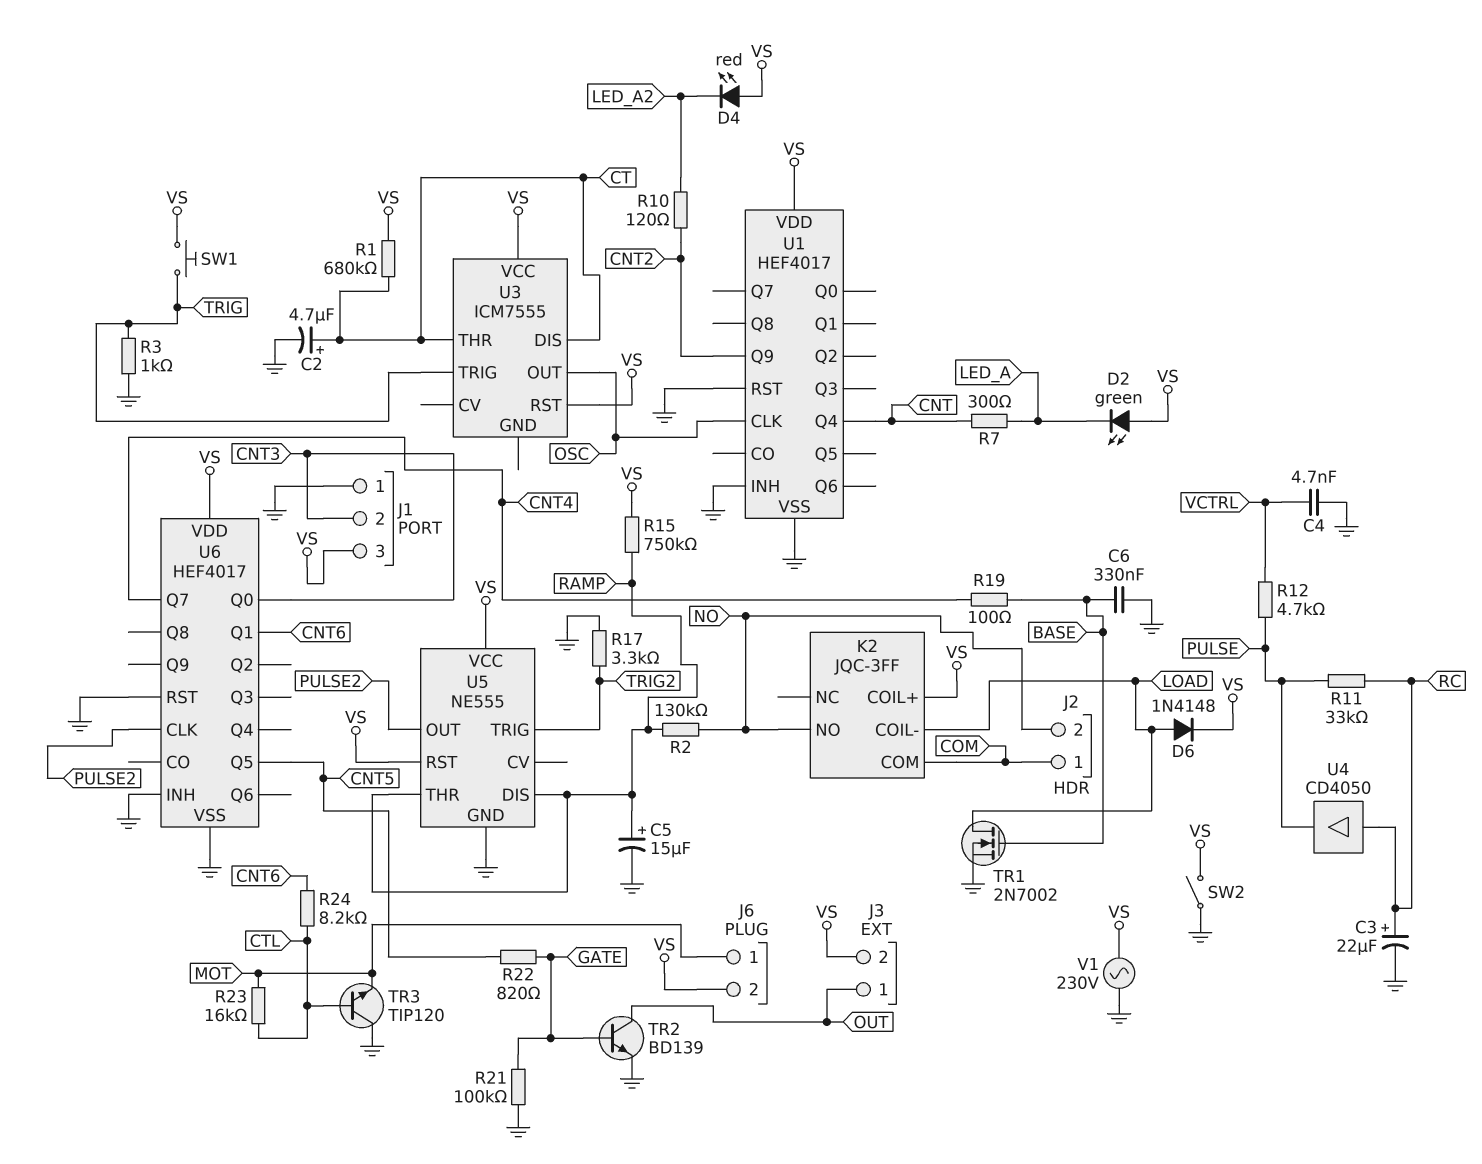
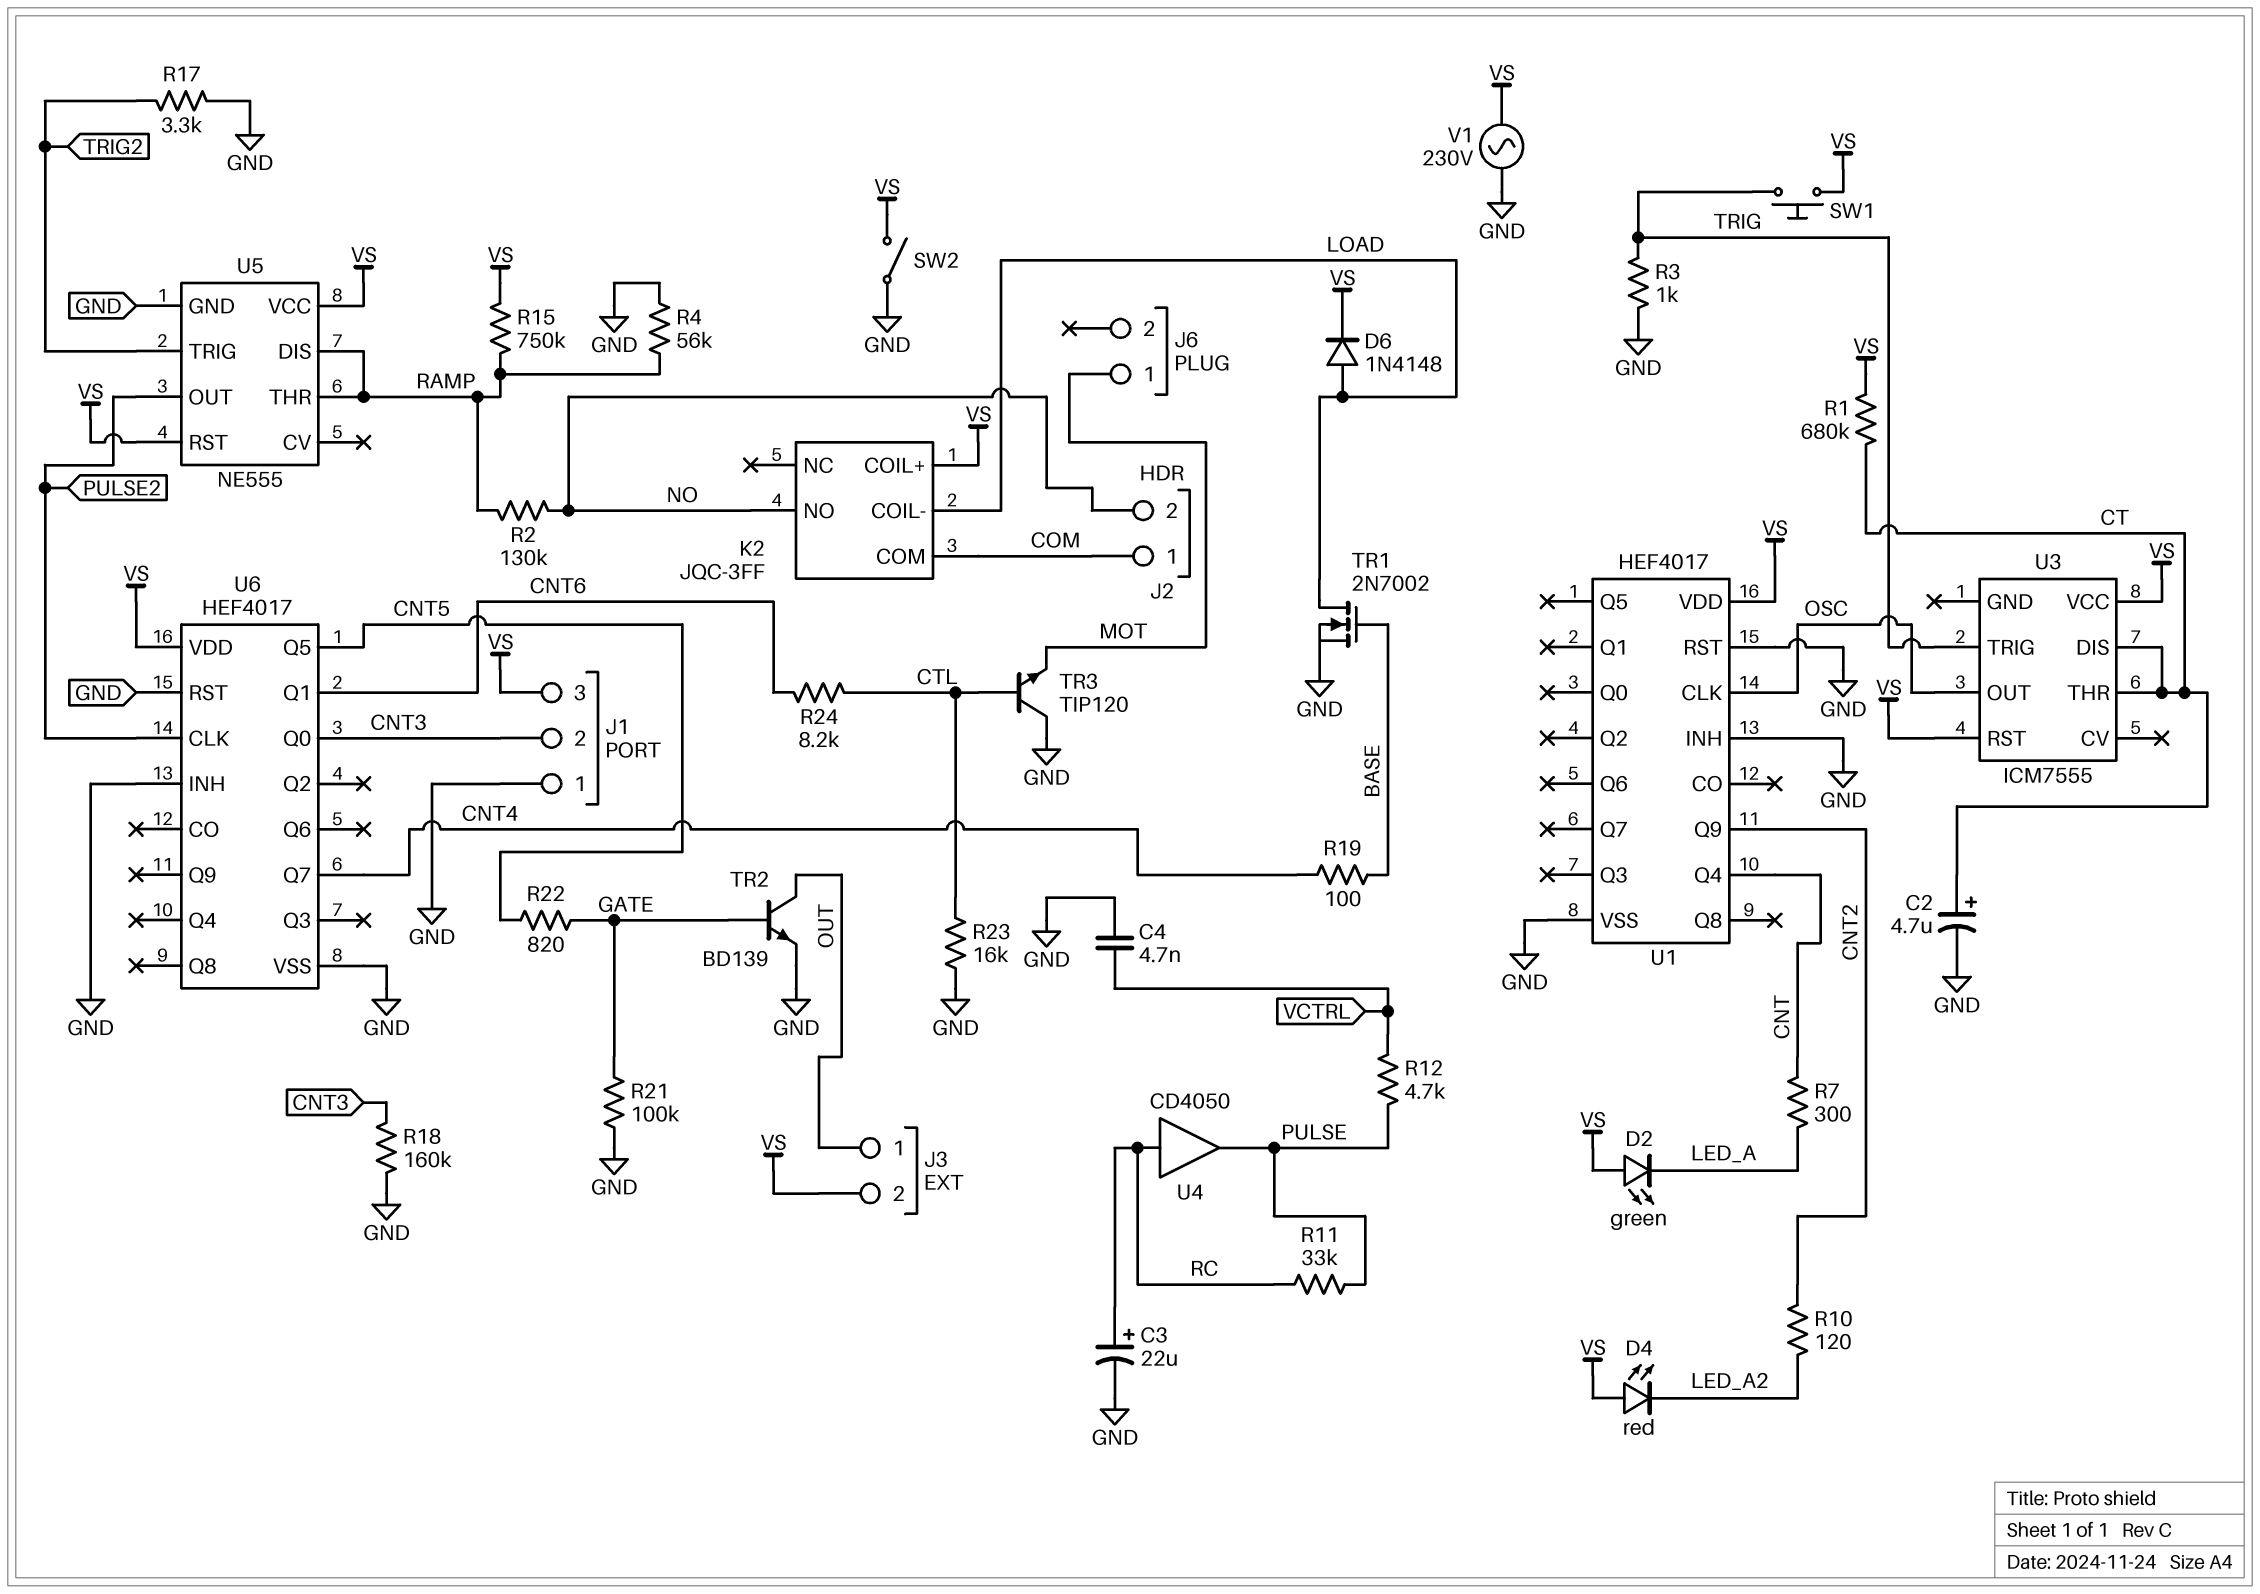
C5: 15uF (plus RAMP, minus GND) -> none
C6: 330nF (BASE, GND) -> none
J6 pin 2: VS -> none
R4: none -> 56k (GND, RAMP)
R18: none -> 160k (CNT3, GND)
R23: 16k (CTL, MOT) -> 16k (CTL, GND)

